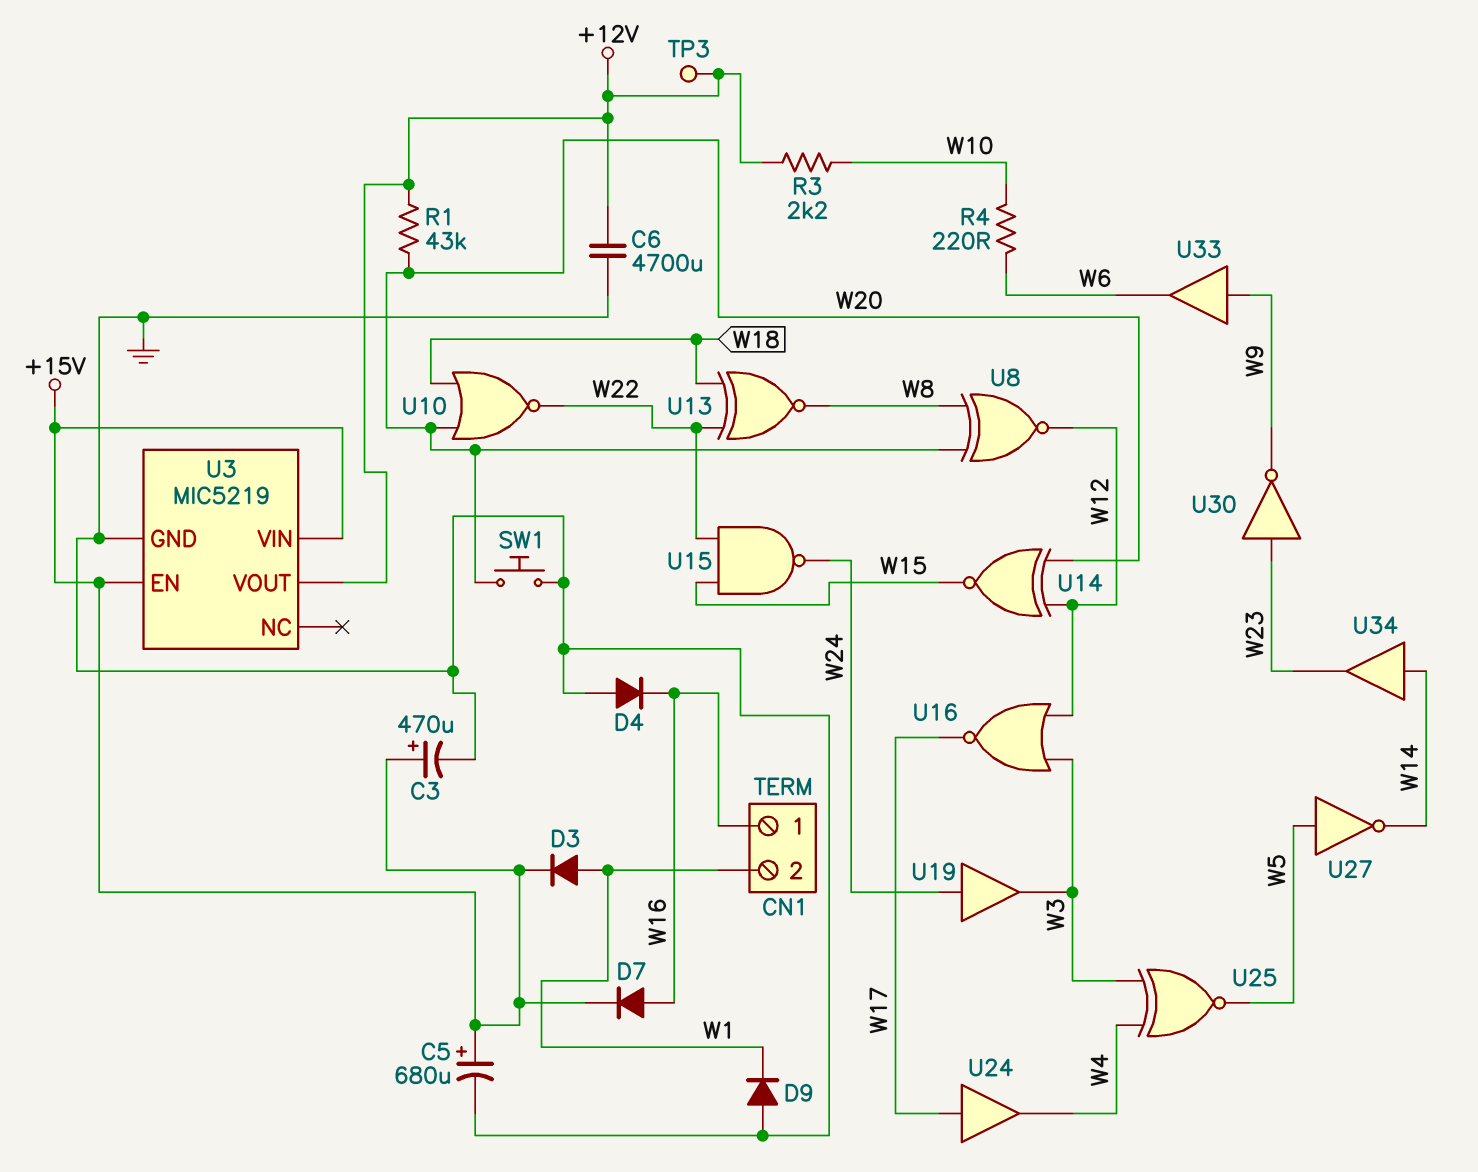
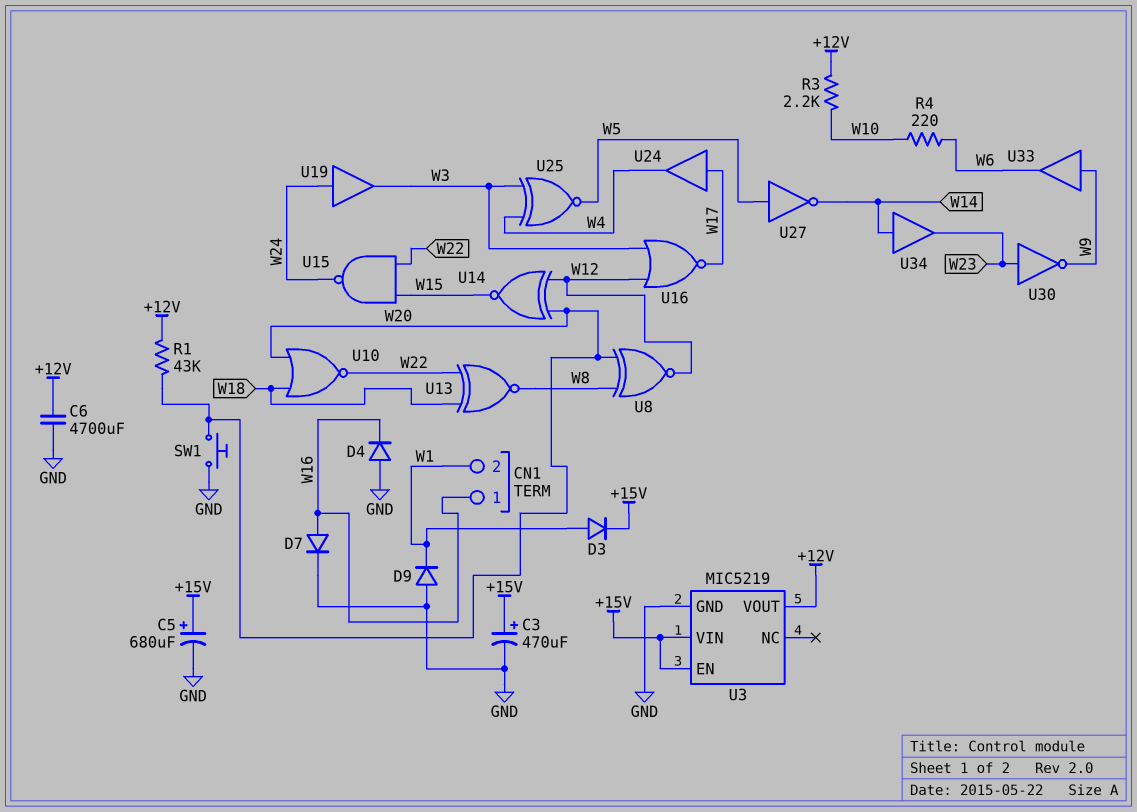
D7: diode (A W16, K +15V) -> diode (A W16, K GND)
TP3: test point (+12V) -> none

